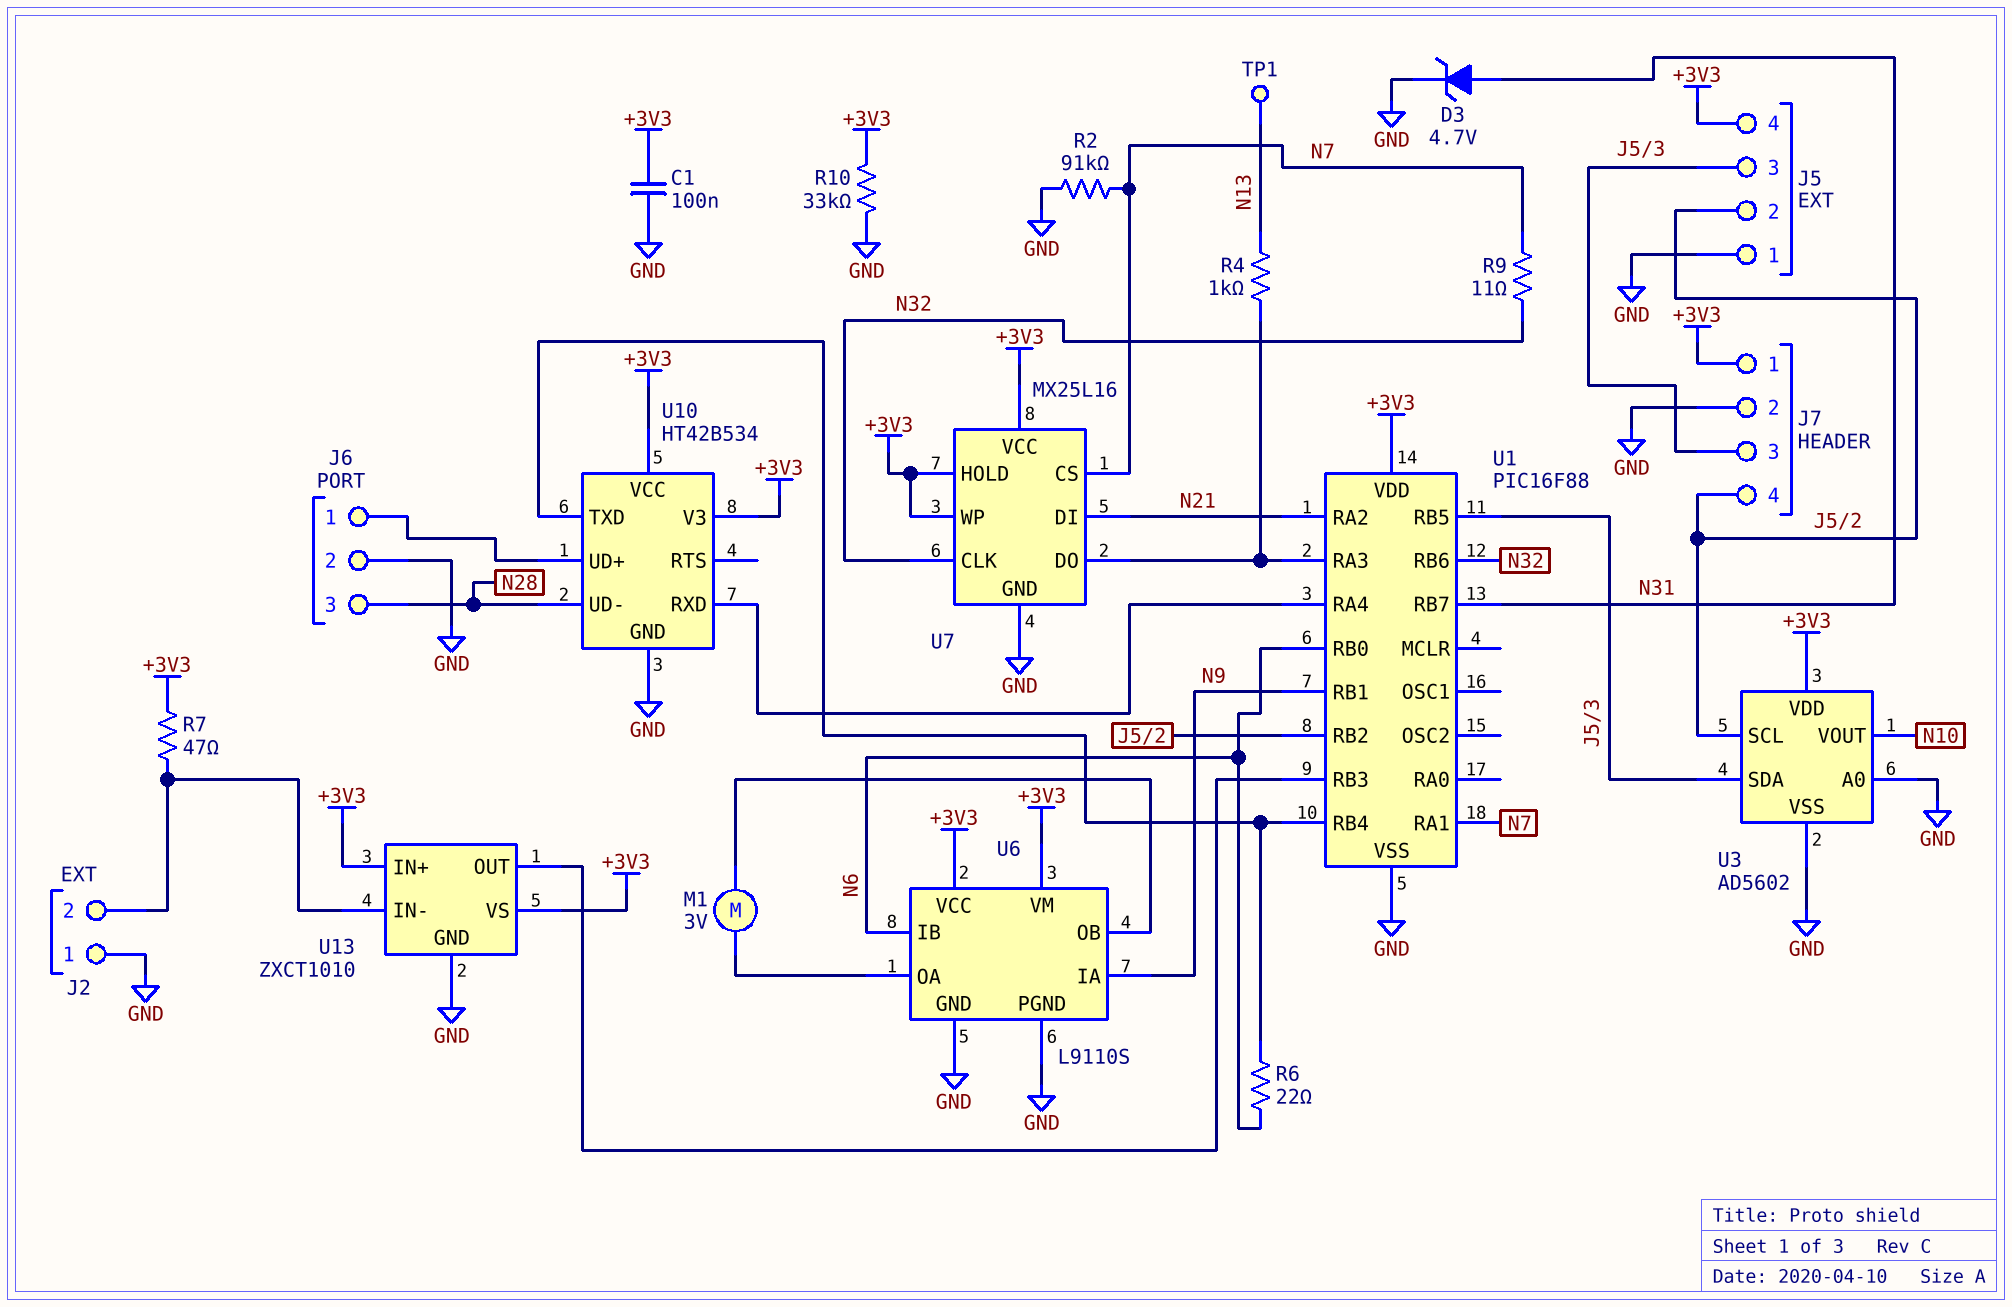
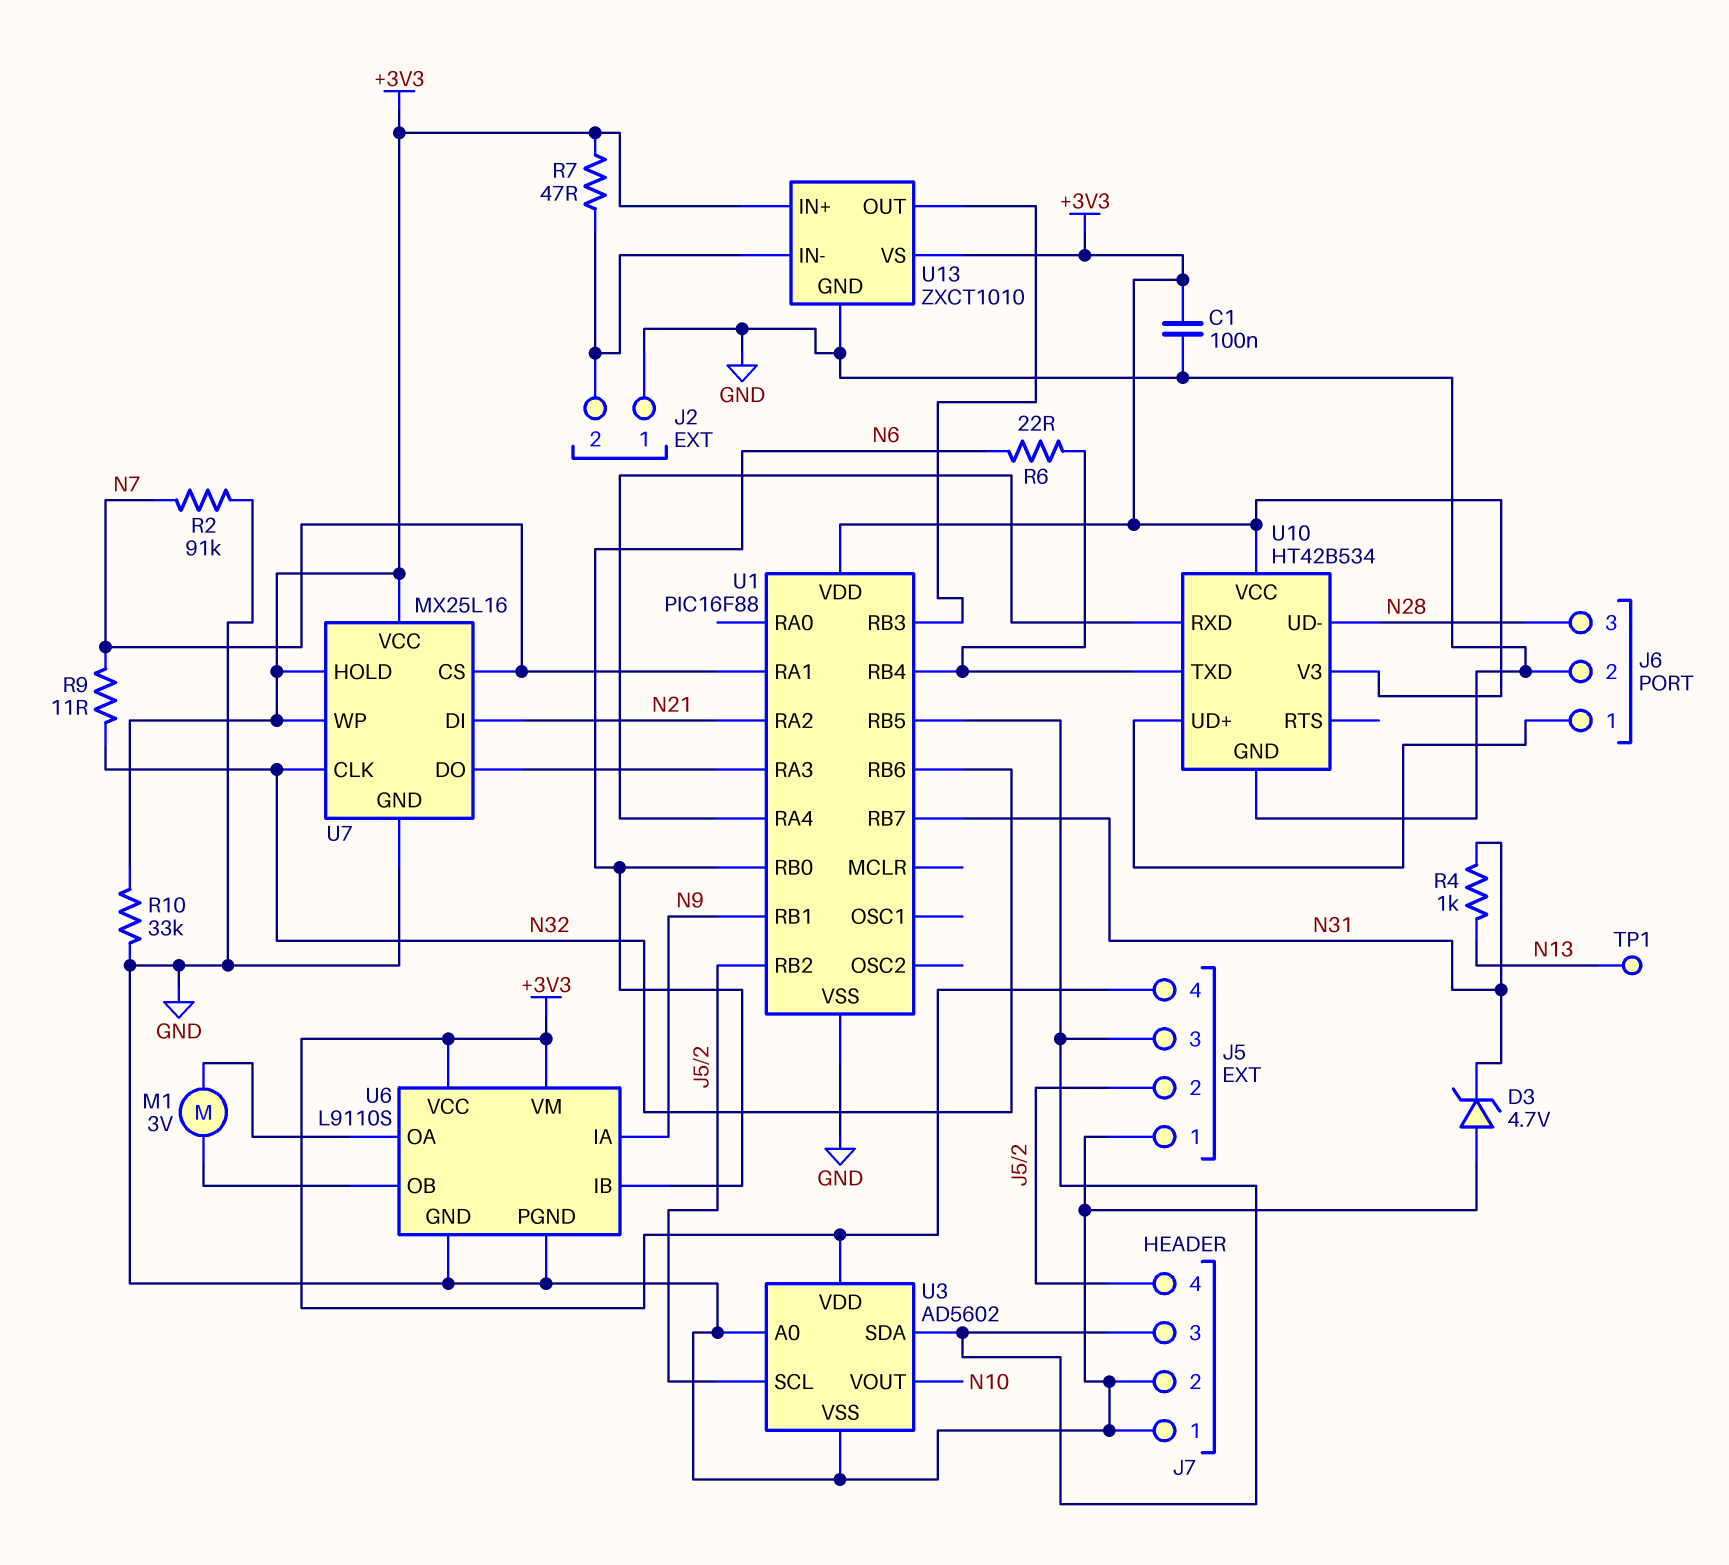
D3: zener 4.7V (A N31, K GND) -> zener 4.7V (A GND, K N31)
J7 pin 1: +3V3 -> GND
R4: 1k (N13, U1/RA3) -> 1k (N13, N31)

